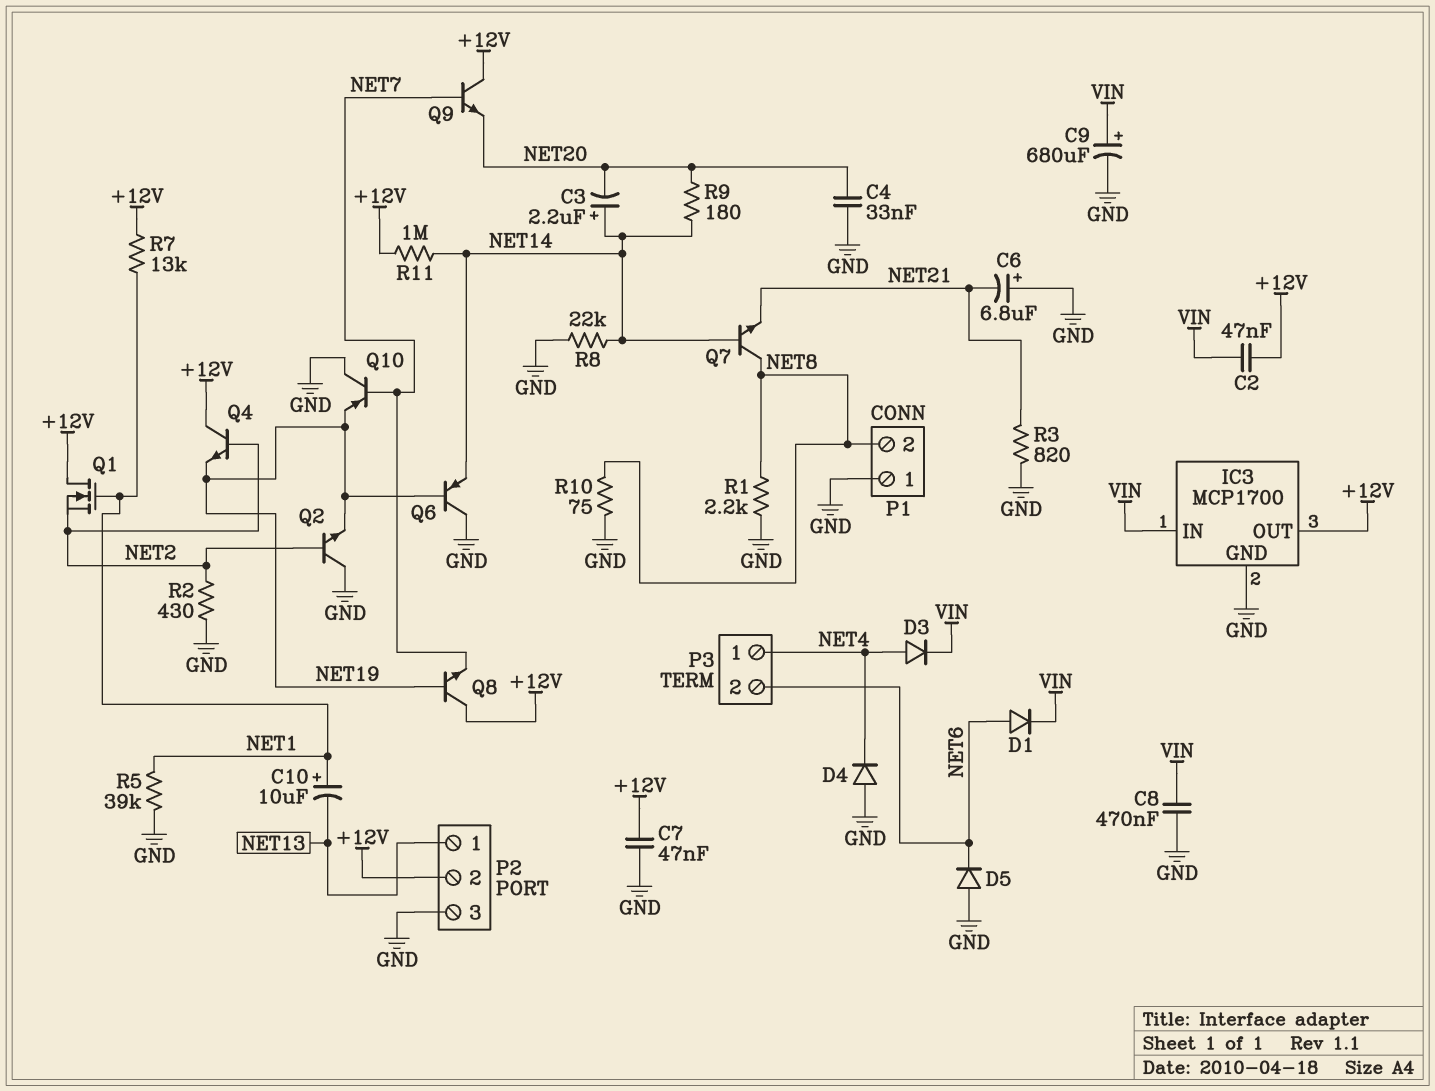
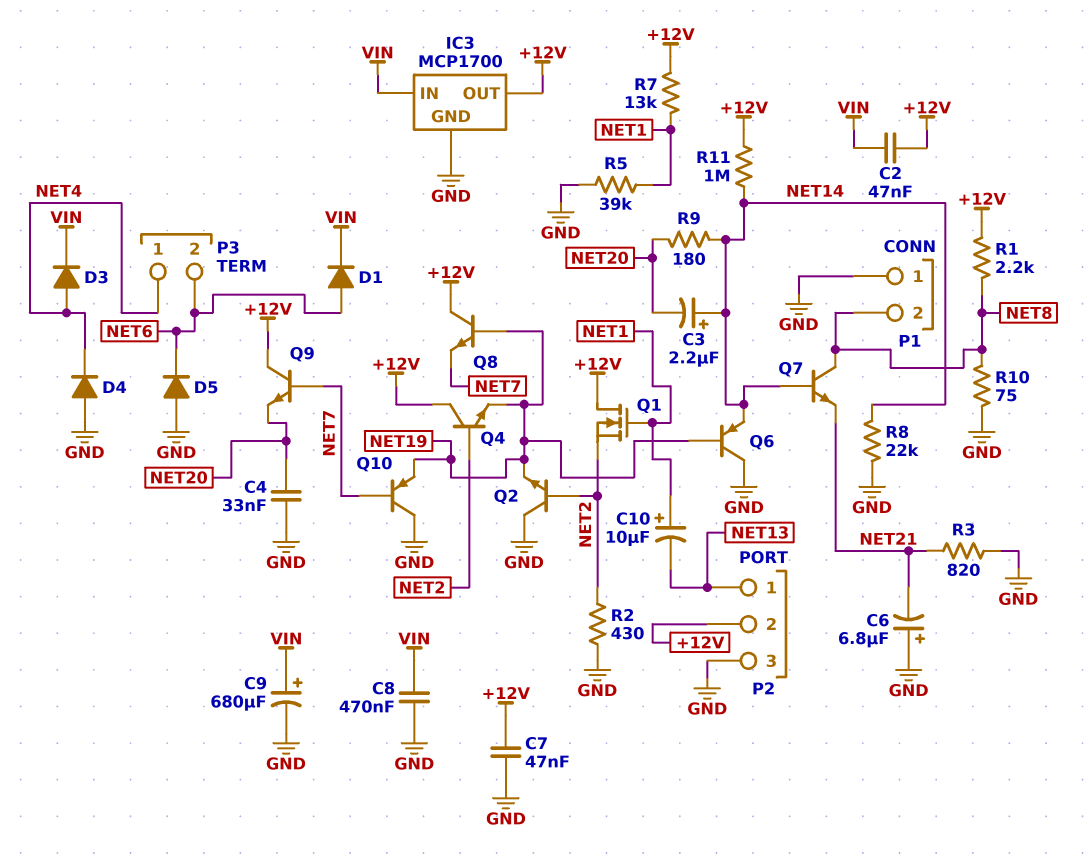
R1: 2.2k (GND, NET8) -> 2.2k (+12V, NET8)

